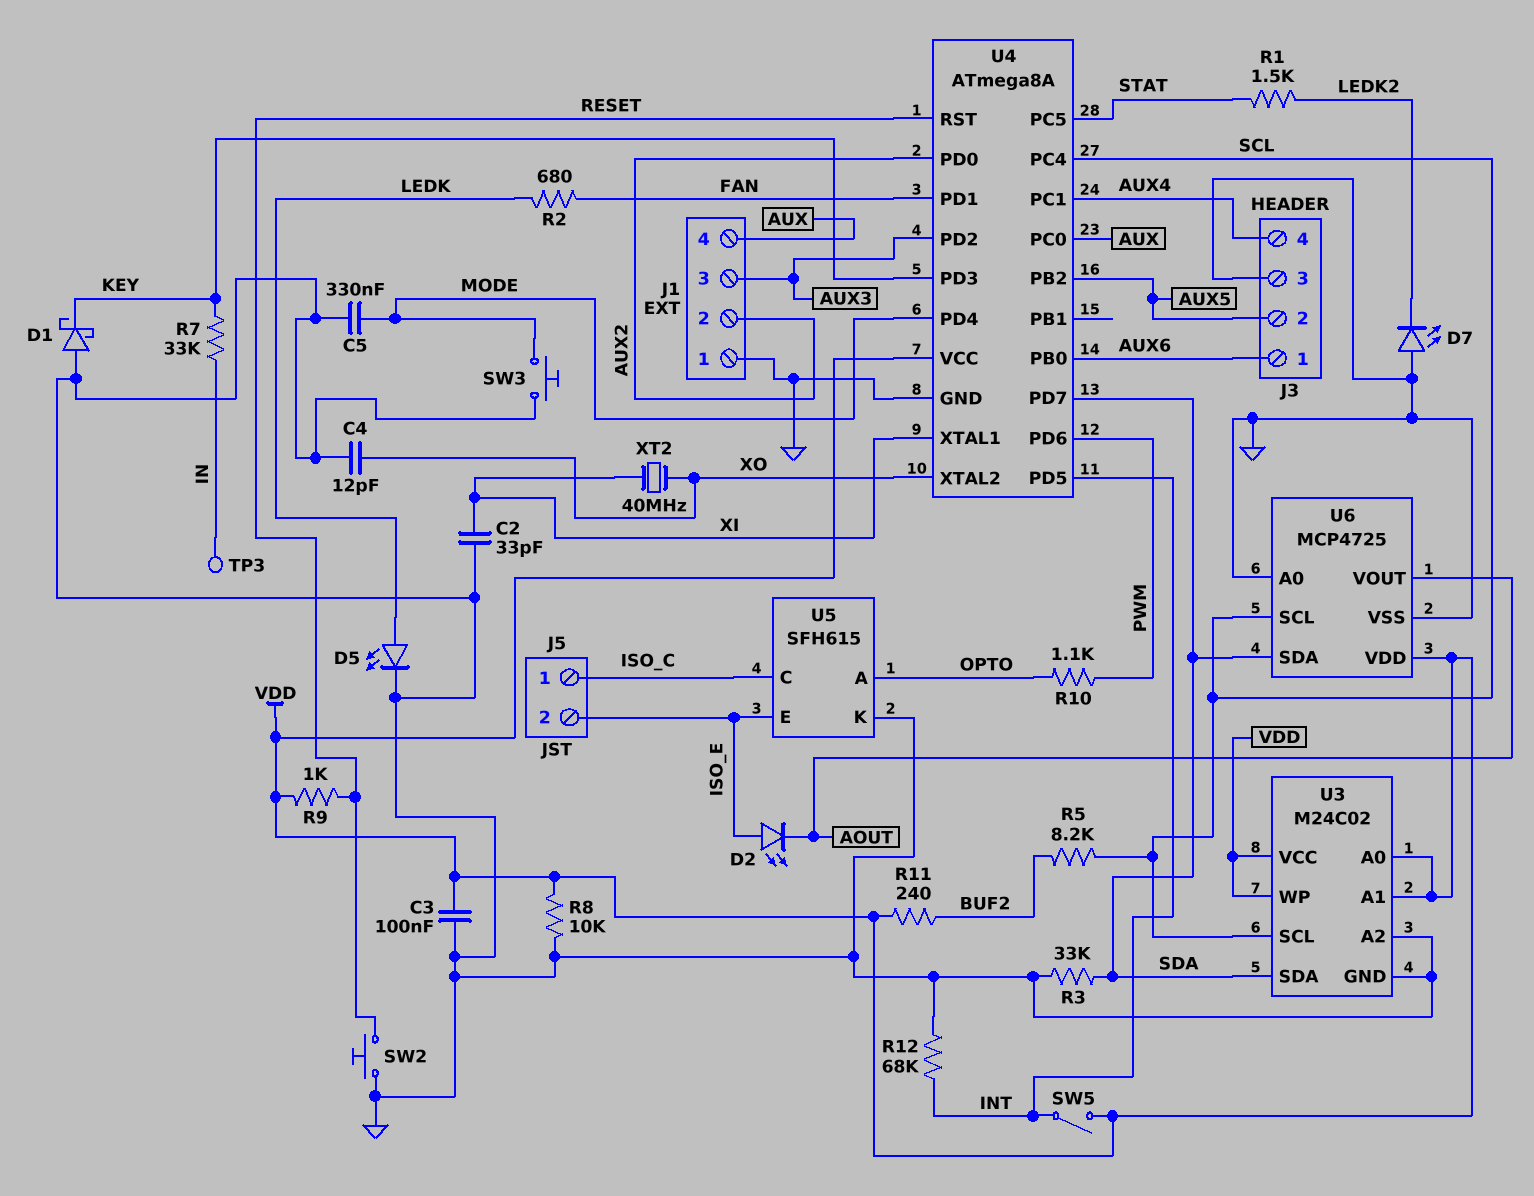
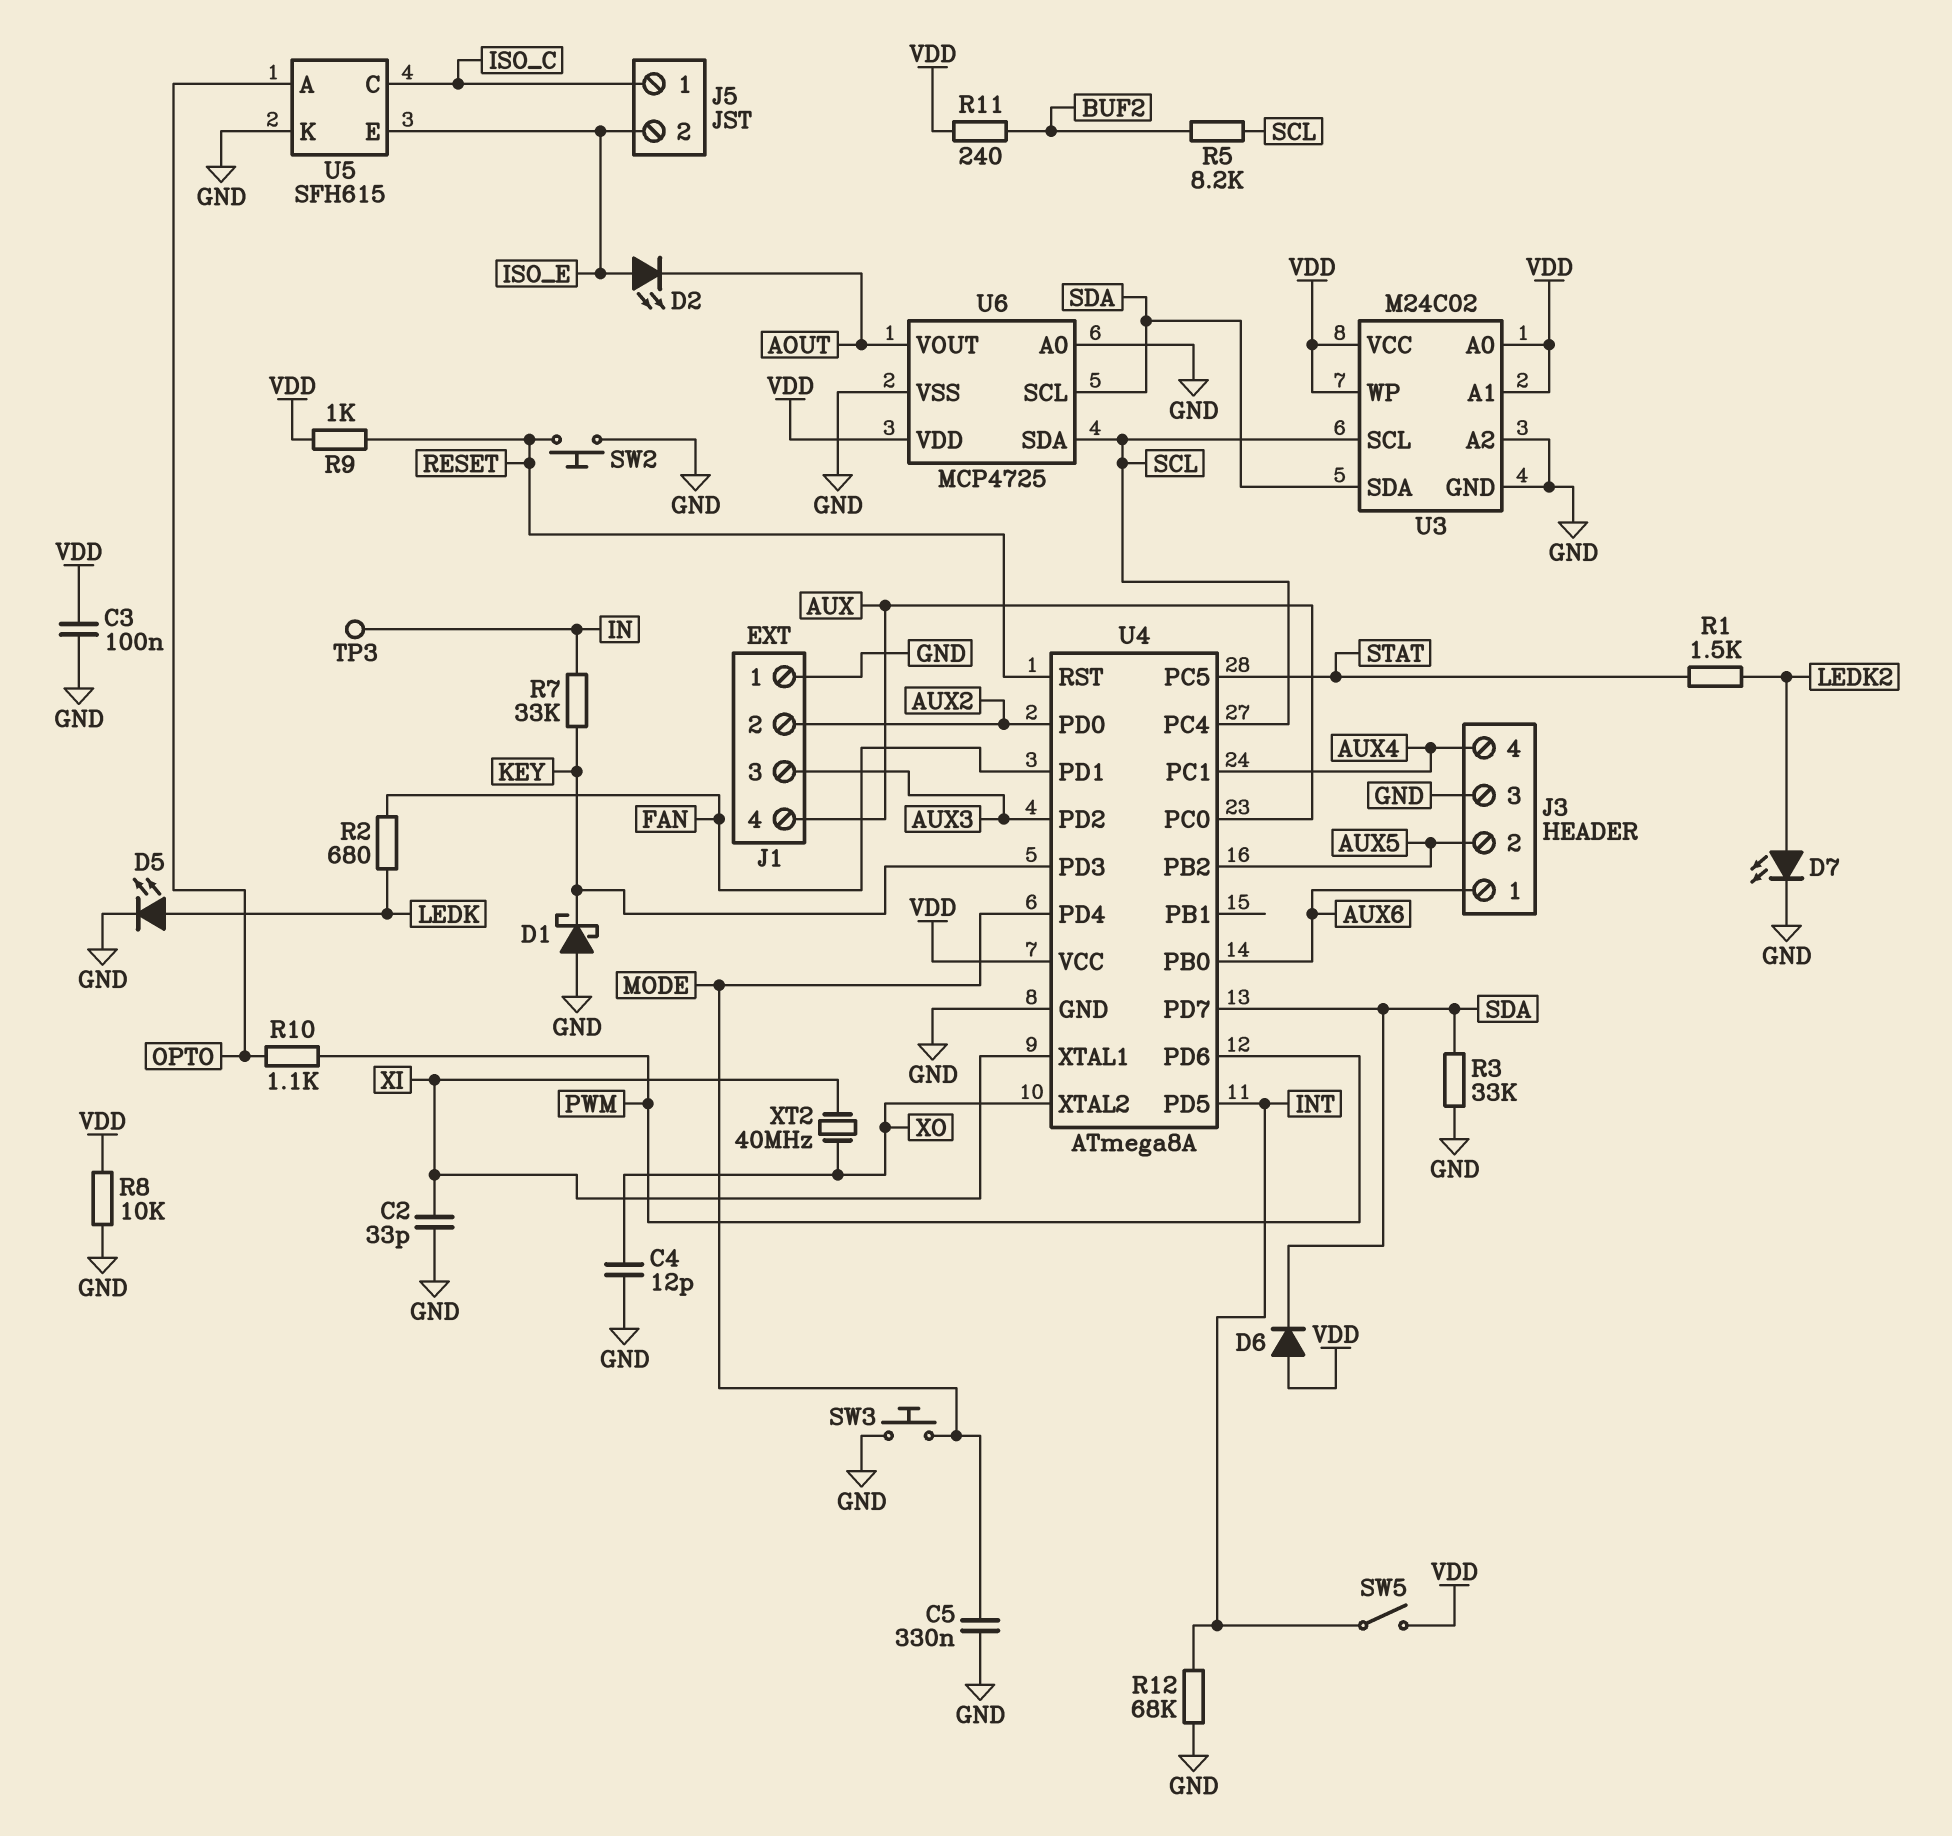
D6: none -> diode (A VDD, K SDA)
D7: LED (A GND, K LEDK2) -> LED (A LEDK2, K GND)
U6 pin SCL: SCL -> SDA
U6 pin SDA: SDA -> SCL

